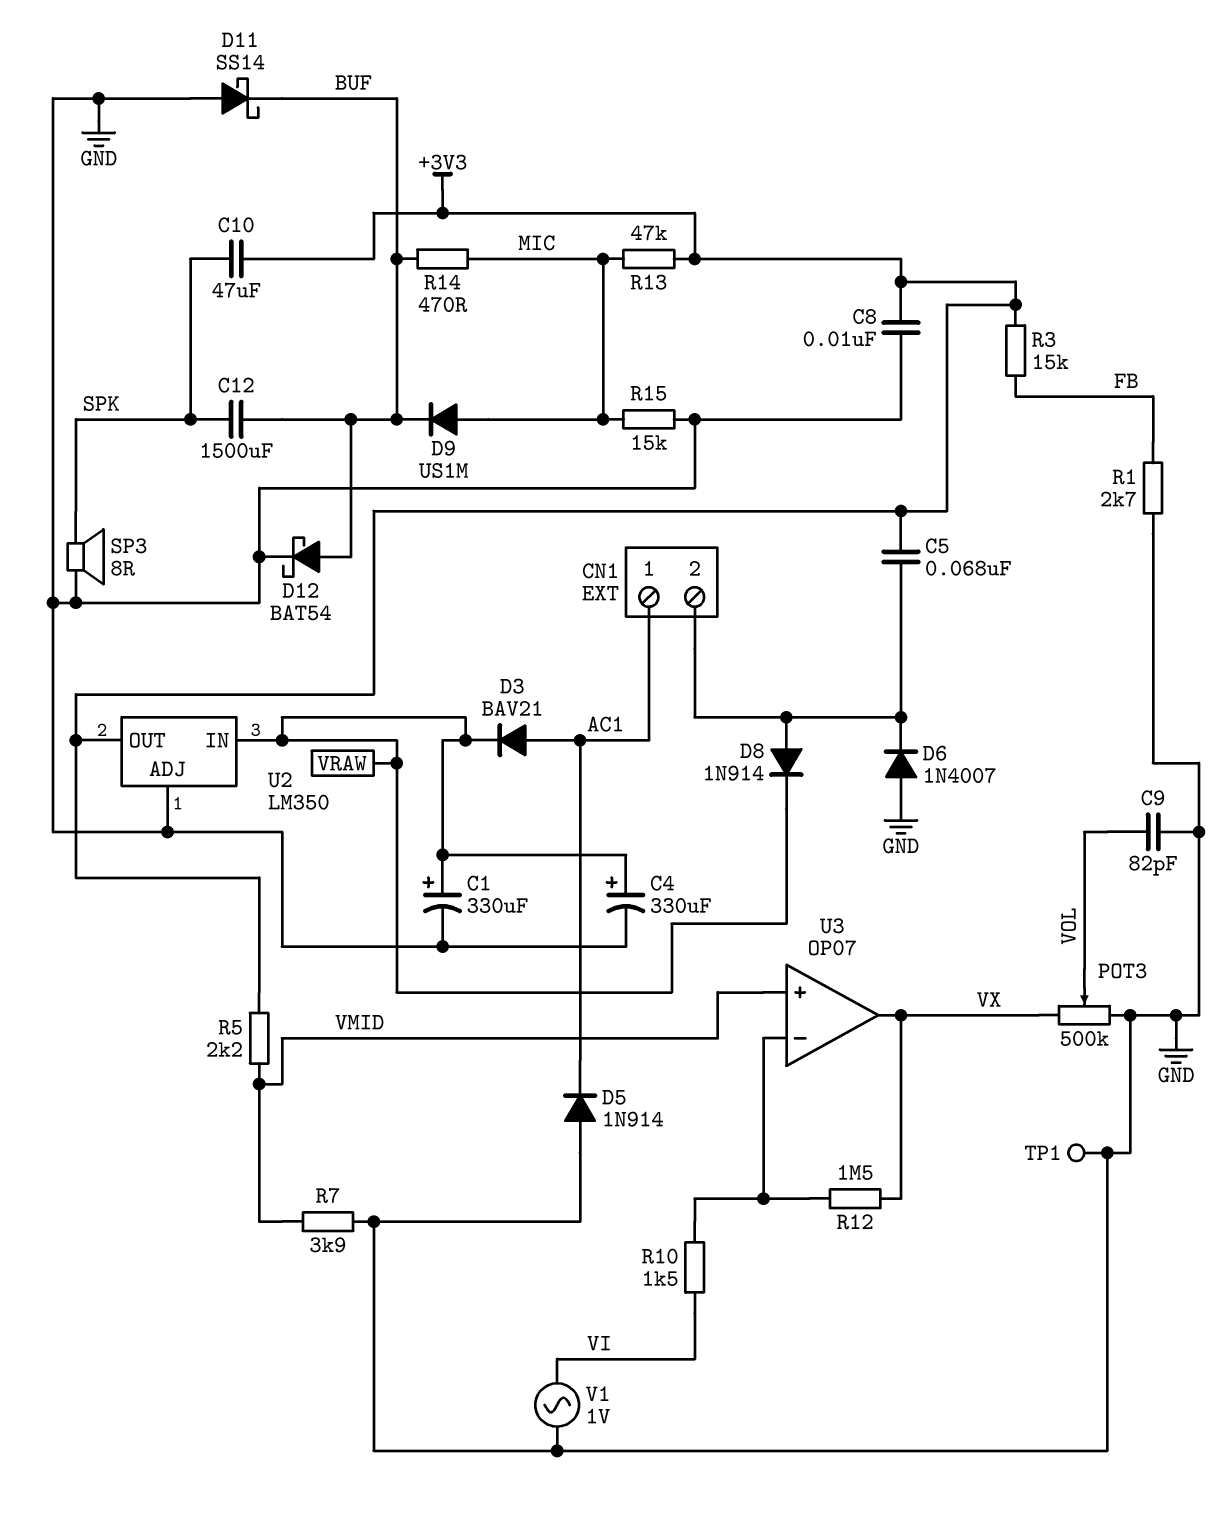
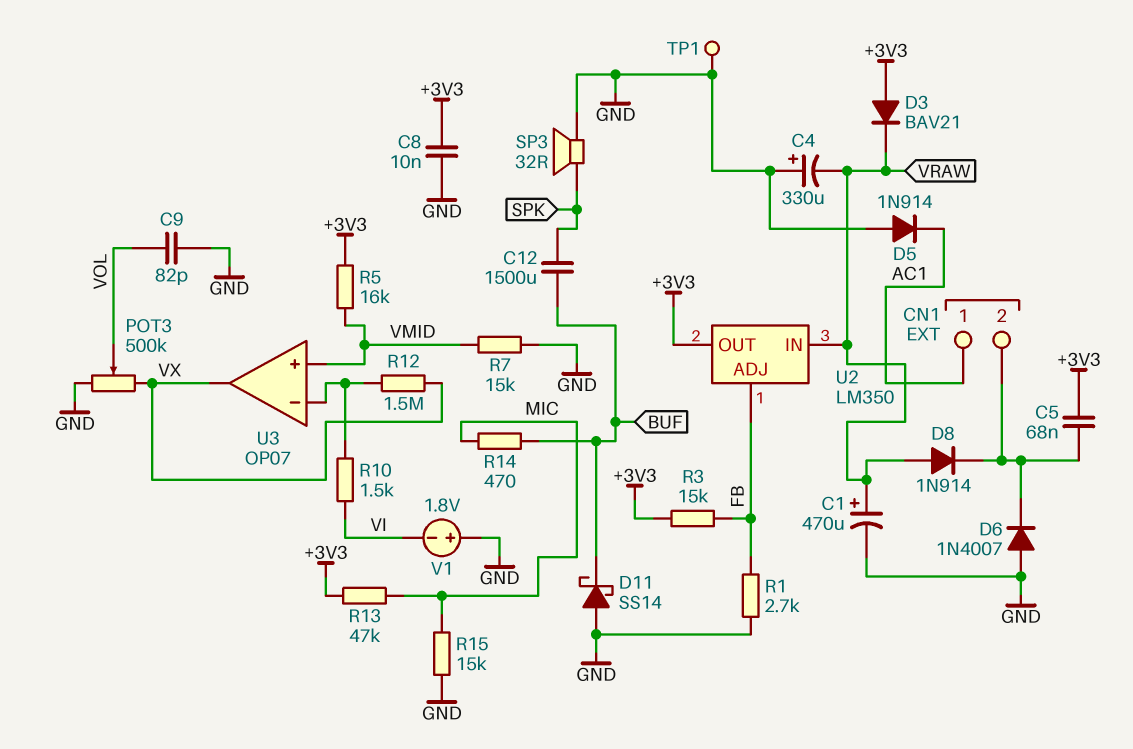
C1: 330uF (plus VRAW, minus GND) -> 470uF (plus VRAW, minus GND)
C4: 330uF (plus VRAW, minus GND) -> 330uF (plus GND, minus VRAW)
C10: 47uF (+3V3, SPK) -> none
D3: diode BAV21 (A AC1, K VRAW) -> diode BAV21 (A +3V3, K VRAW)
D8: diode 1N914 (A CN1/2, K VRAW) -> diode 1N914 (A VRAW, K CN1/2)
D9: diode US1M (A MIC, K BUF) -> none
D12: schottky BAT54 (A BUF, K GND) -> none
R5: 2.2k (+3V3, VMID) -> 16k (+3V3, VMID)
R7: 3.9k (GND, VMID) -> 15k (GND, VMID)
SP3: speaker 8R (GND, SPK) -> speaker 32R (GND, SPK)
U2 pin ADJ: GND -> FB
V1: AC 1V (GND, VI) -> 1.8V (plus GND, minus VI)

